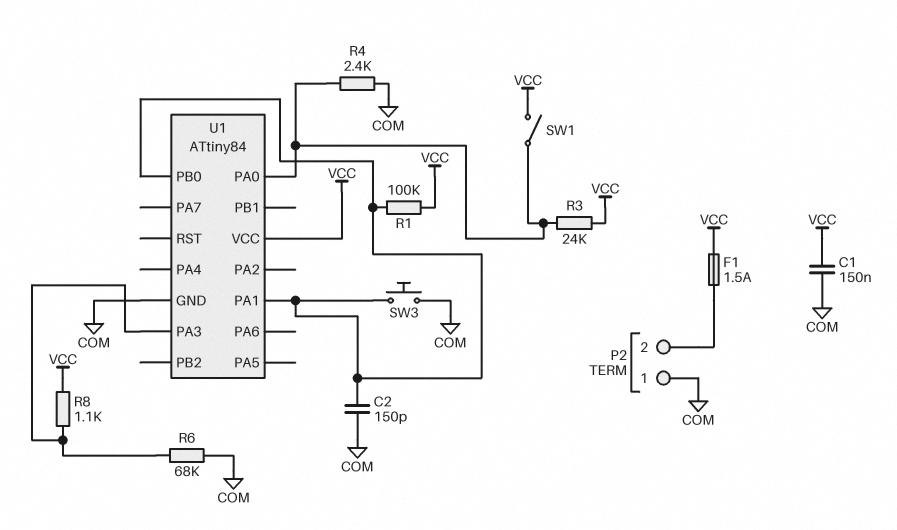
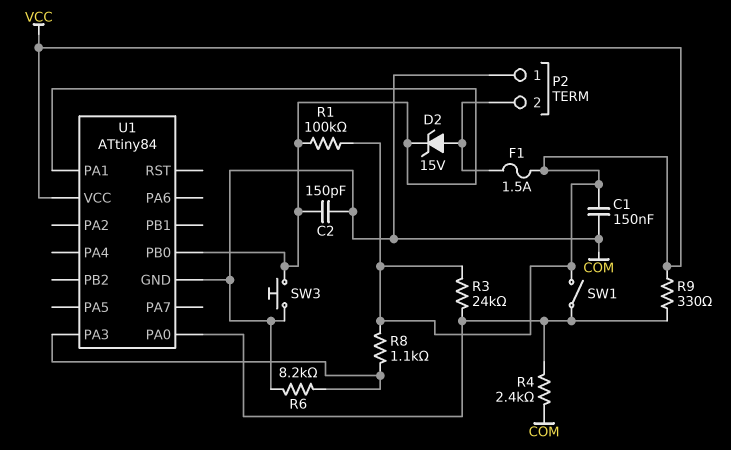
D2: none -> zener 15V (A P2/2, K U1/PA1)
R6: 68k (COM, U1/PA3) -> 8.2k (COM, U1/PA3)
R9: none -> 330 (U1/PA0, VCC)

